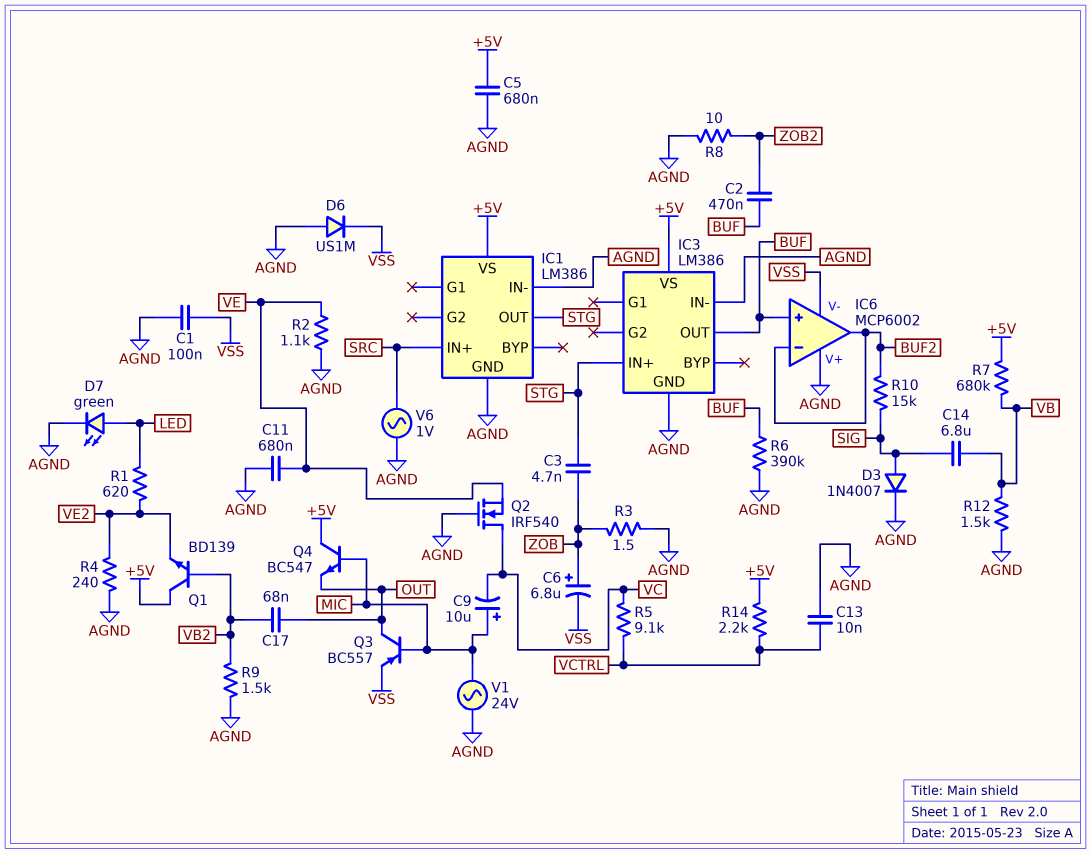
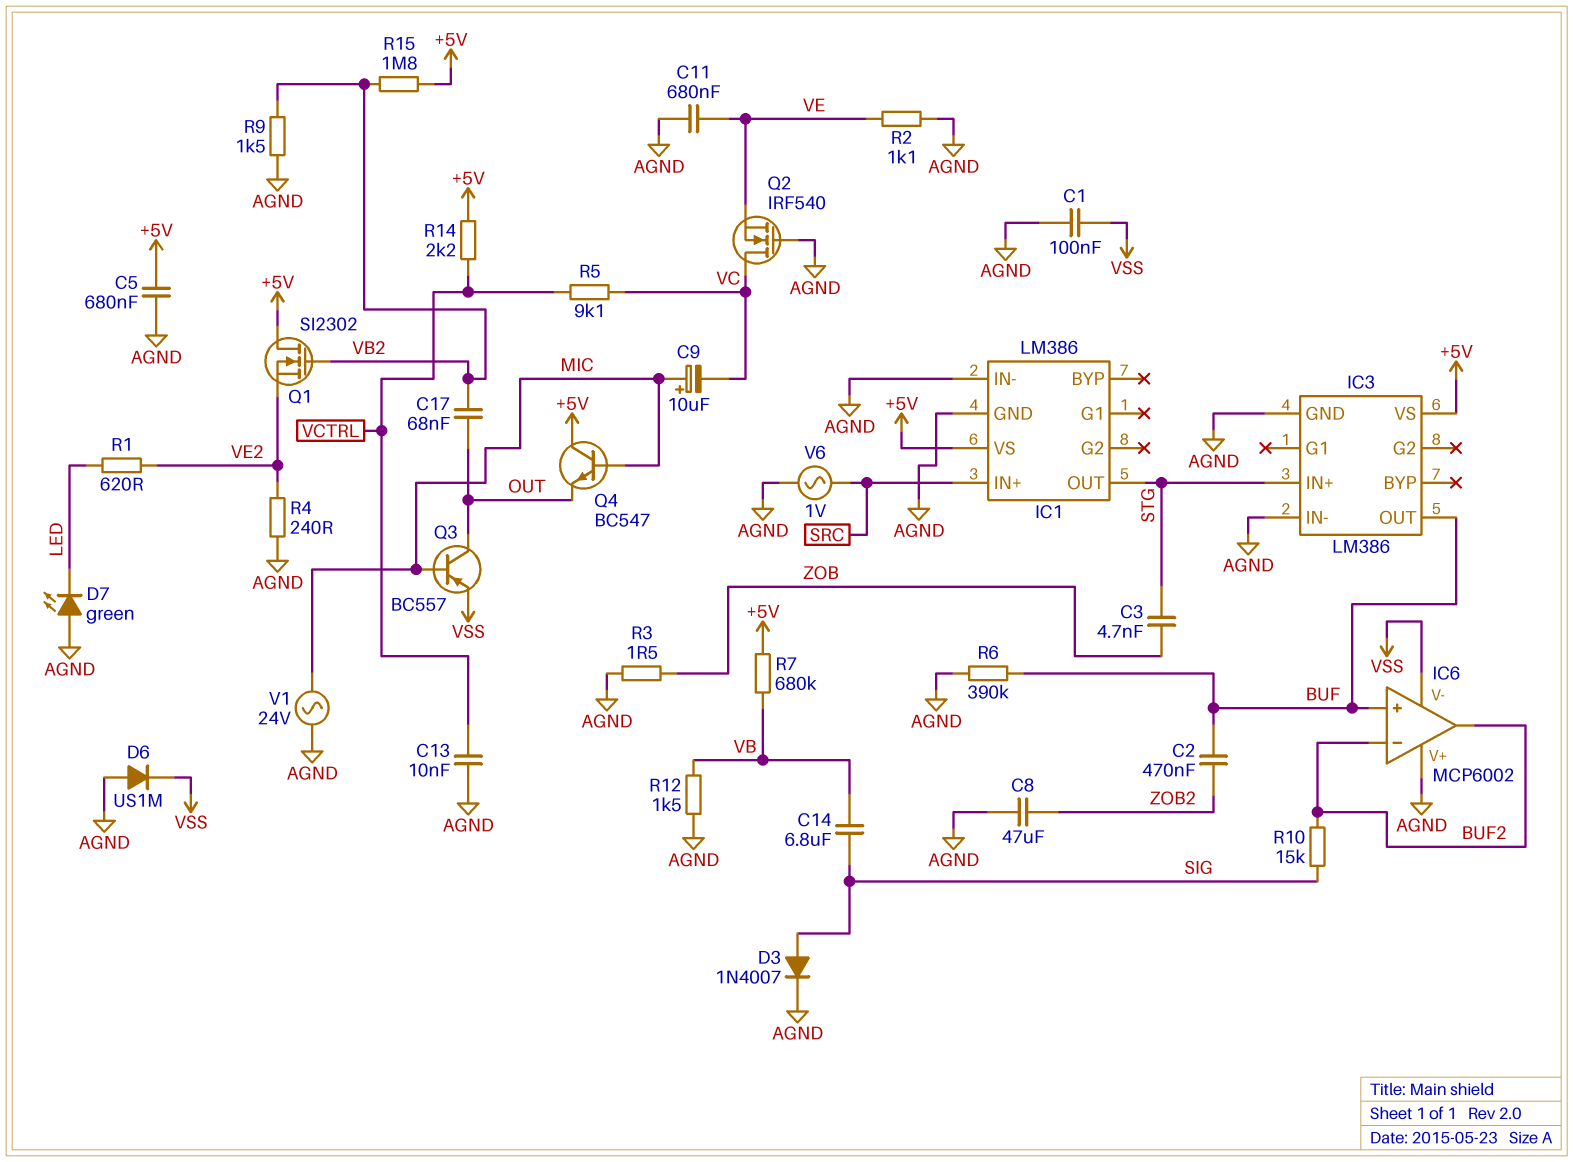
C6: 6.8uF (plus ZOB, minus VSS) -> none
C8: none -> 47uF (AGND, ZOB2)
D7: LED green (A LED, K AGND) -> LED green (A AGND, K LED)
Q1: NPN BD139 (B VB2, C +5V, E VE2) -> NMOS SI2302 (G VB2, D +5V, S VE2)
R8: 10 (AGND, ZOB2) -> none
R15: none -> 1.8M (+5V, VB2)

